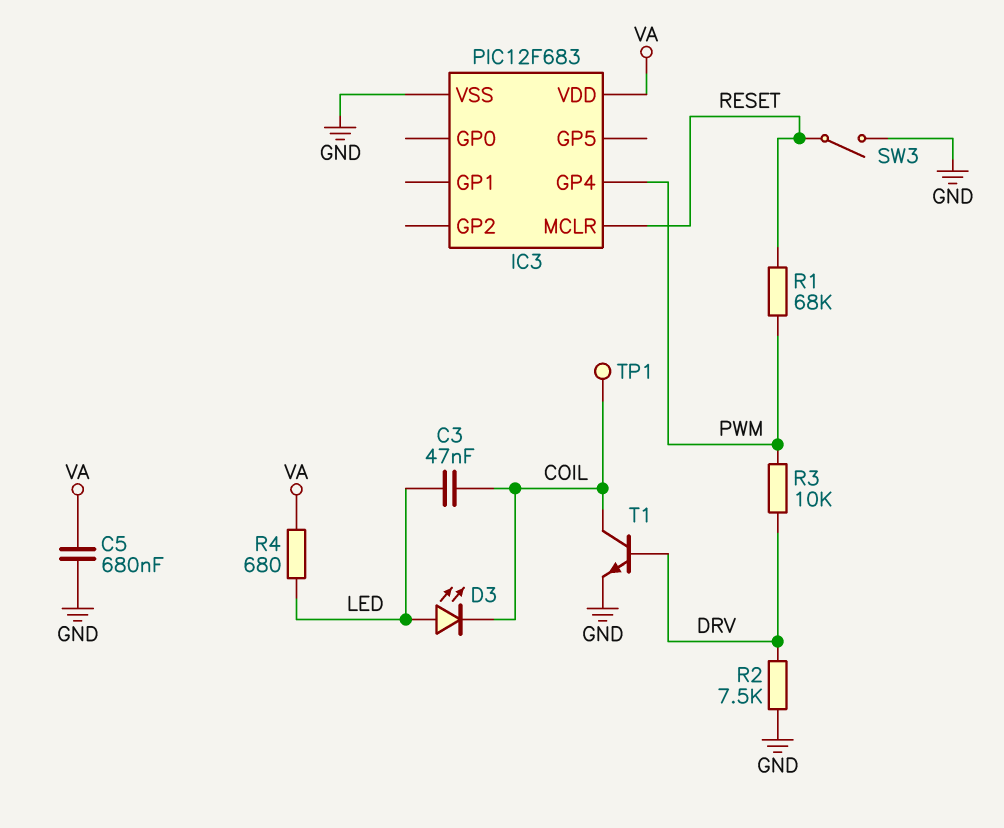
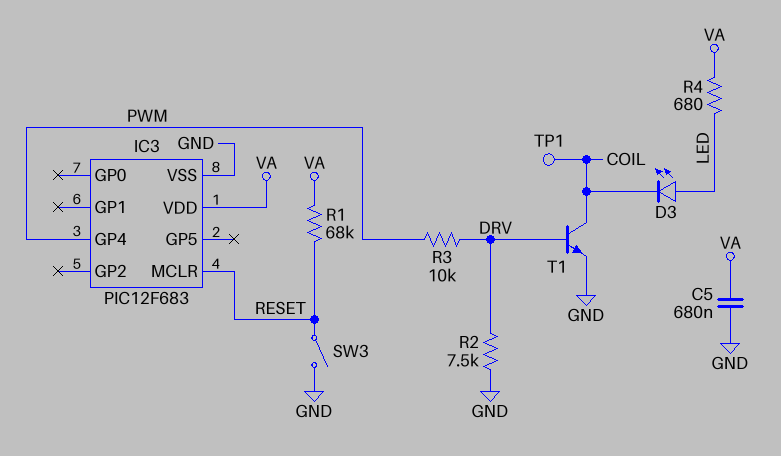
C3: 47nF (COIL, LED) -> none
R1: 68k (PWM, RESET) -> 68k (RESET, VA)

